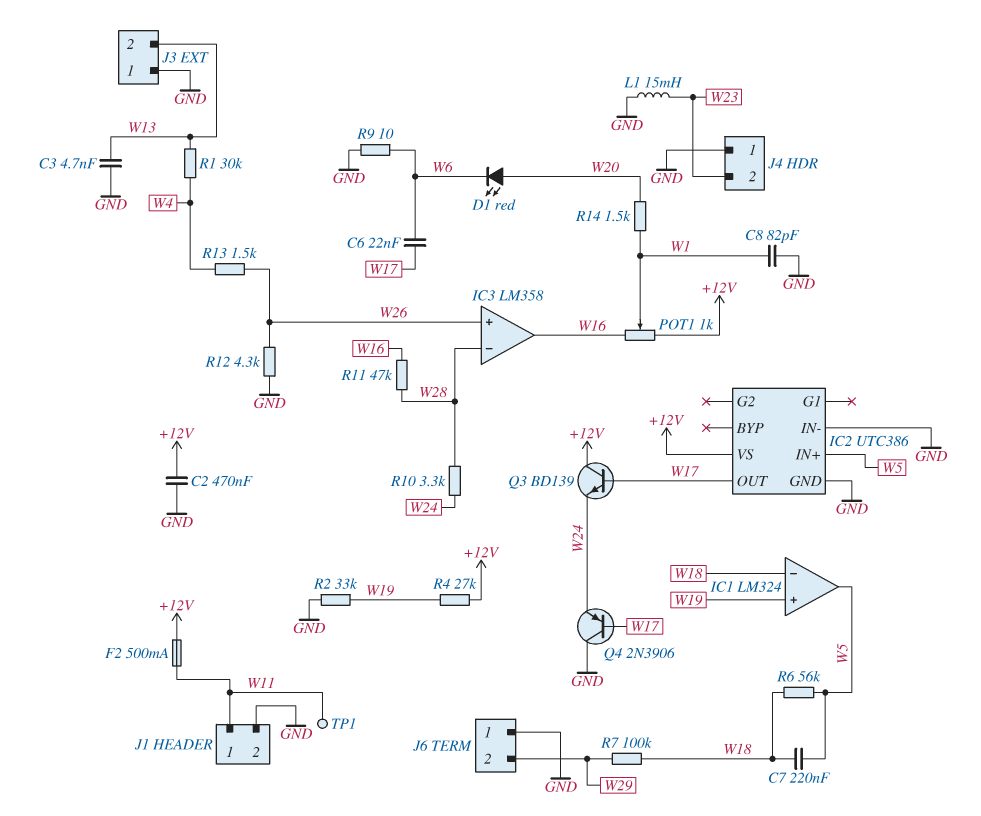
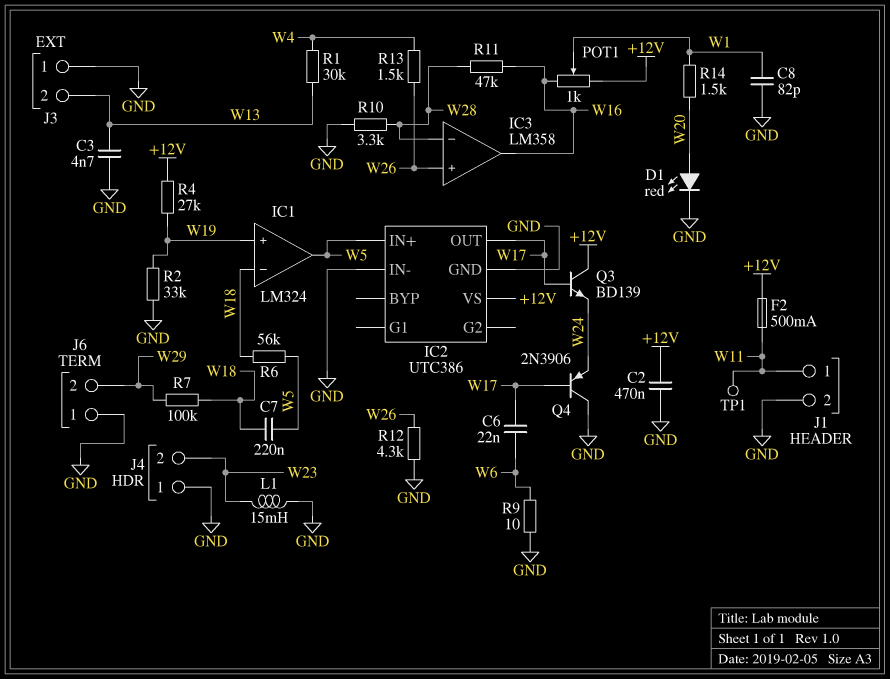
D1: LED red (A W20, K W6) -> LED red (A W20, K GND)
R10: 3.3k (W24, W28) -> 3.3k (GND, W28)

